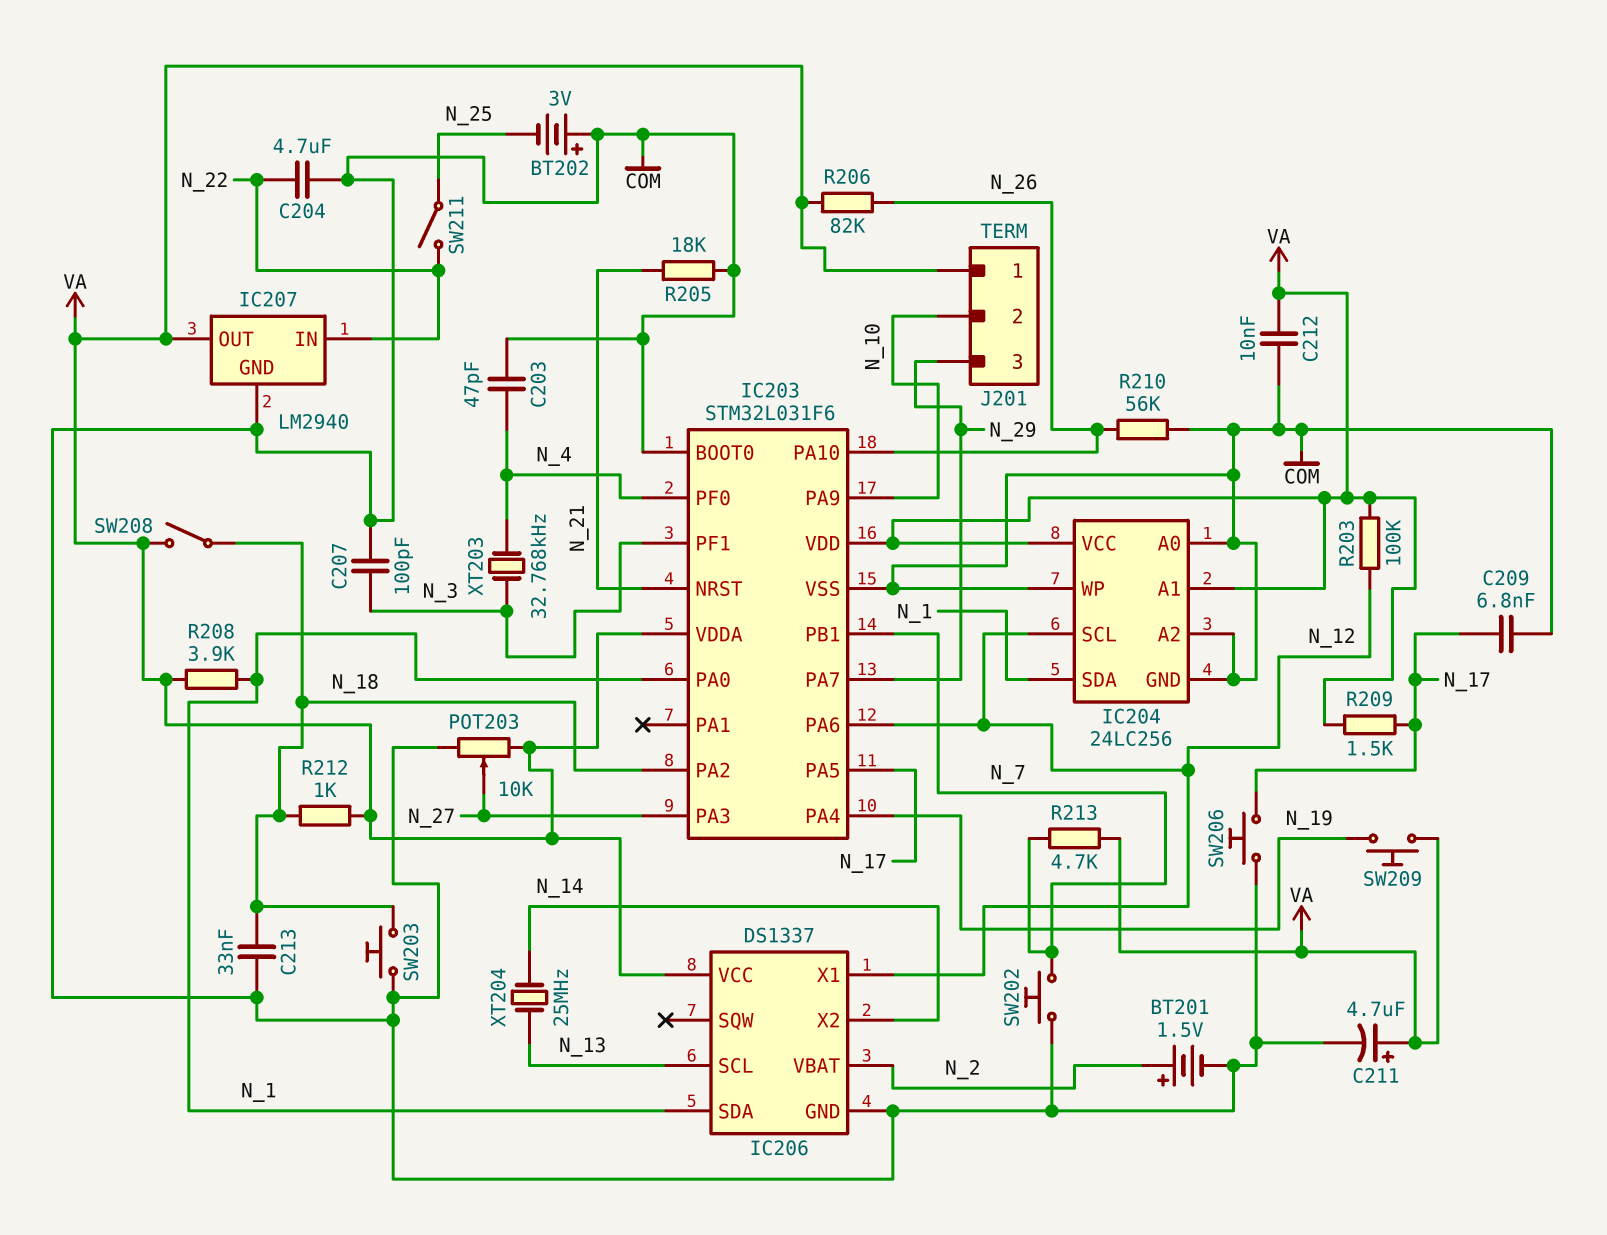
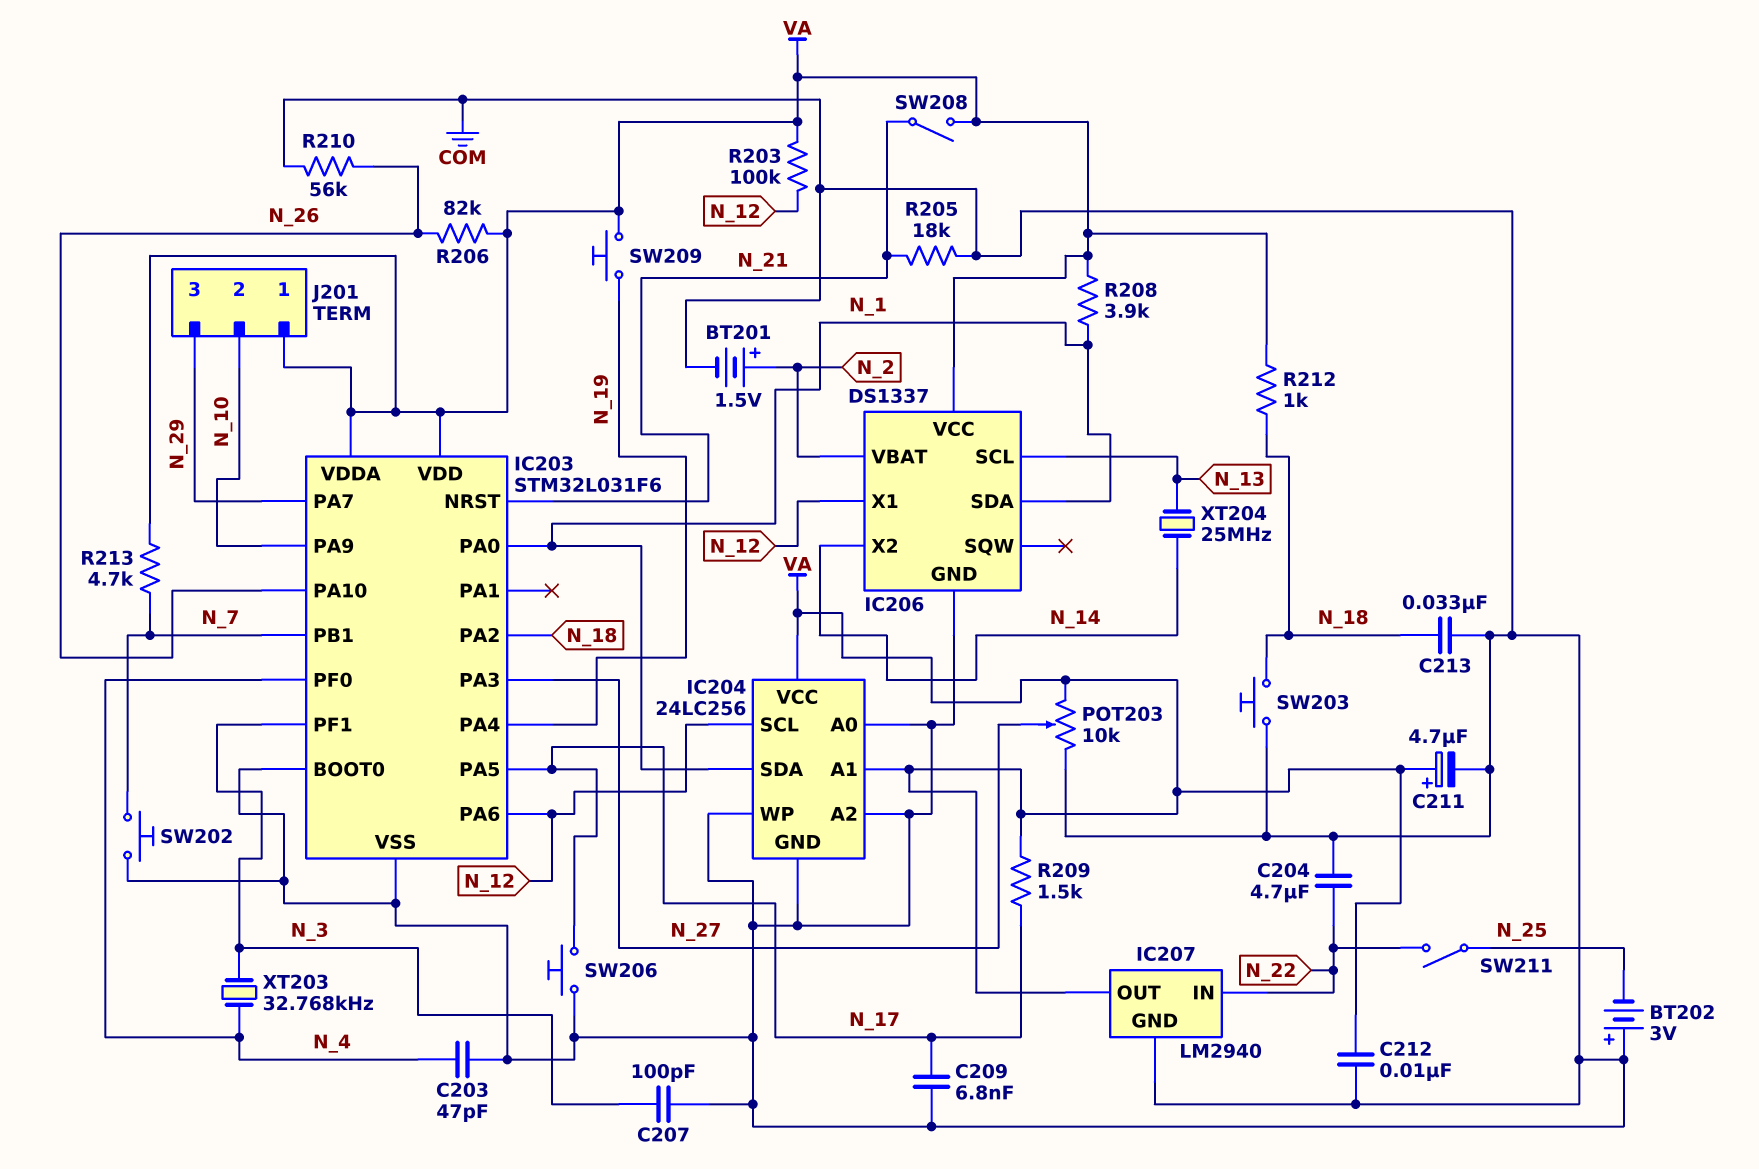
SW208: switch (N_18, VA) -> switch (N_21, VA)

